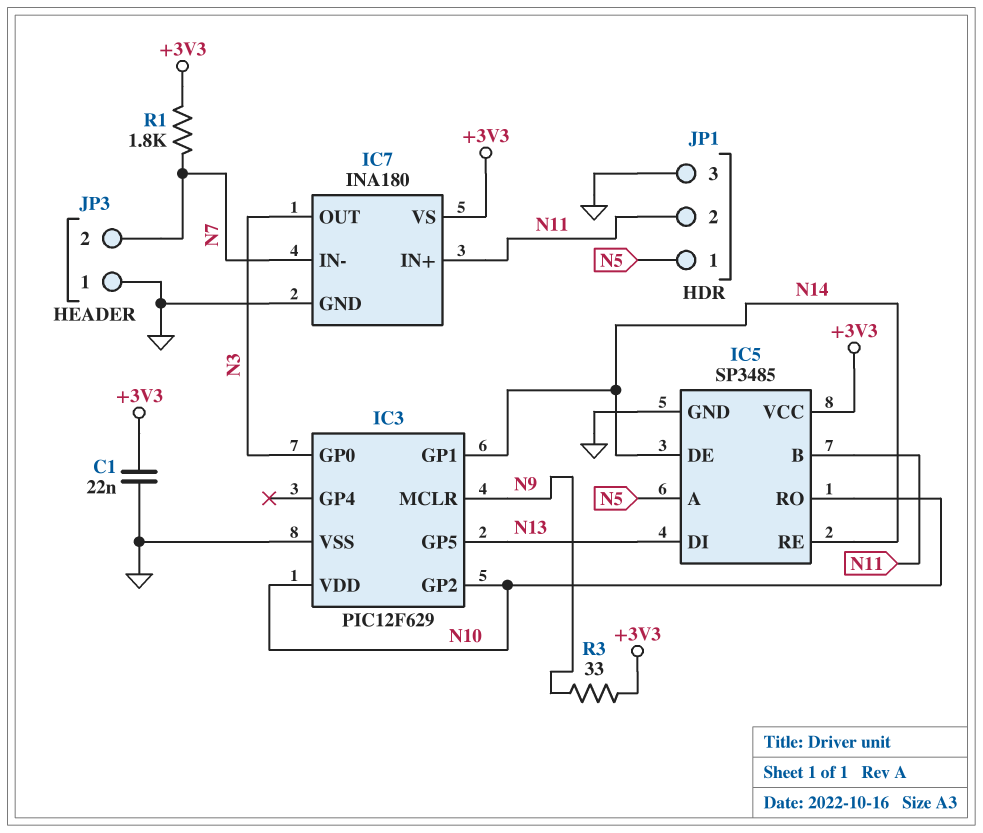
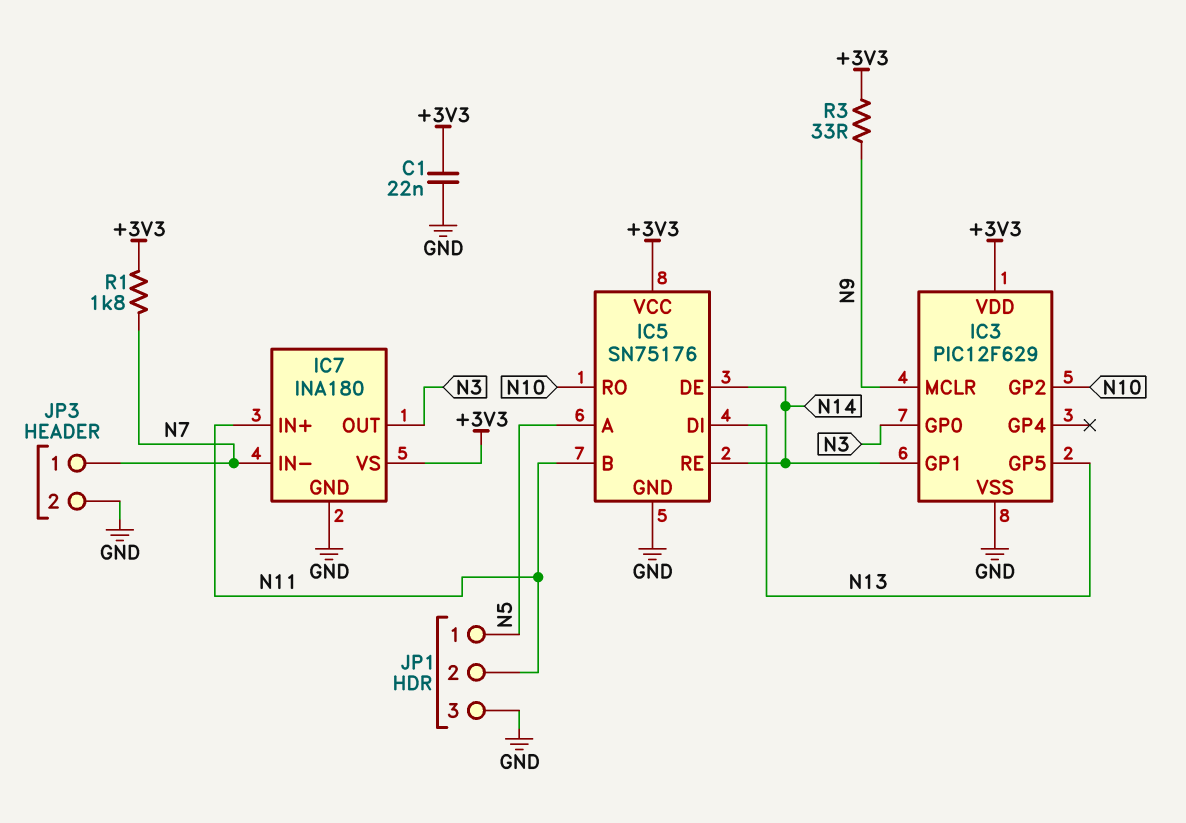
IC3 pin VDD: N10 -> +3V3
IC5: SP3485 -> SN75176
JP3 pin 1: GND -> N7
JP3 pin 2: N7 -> GND

